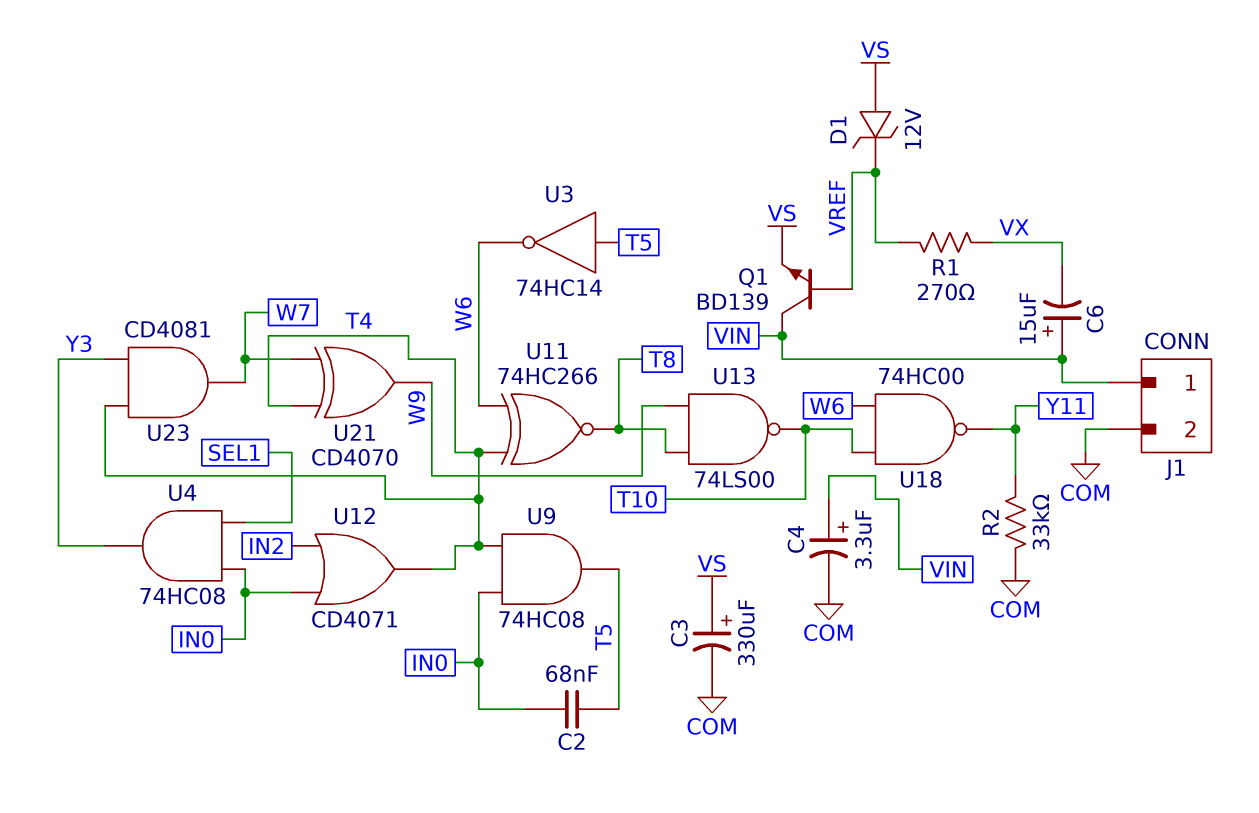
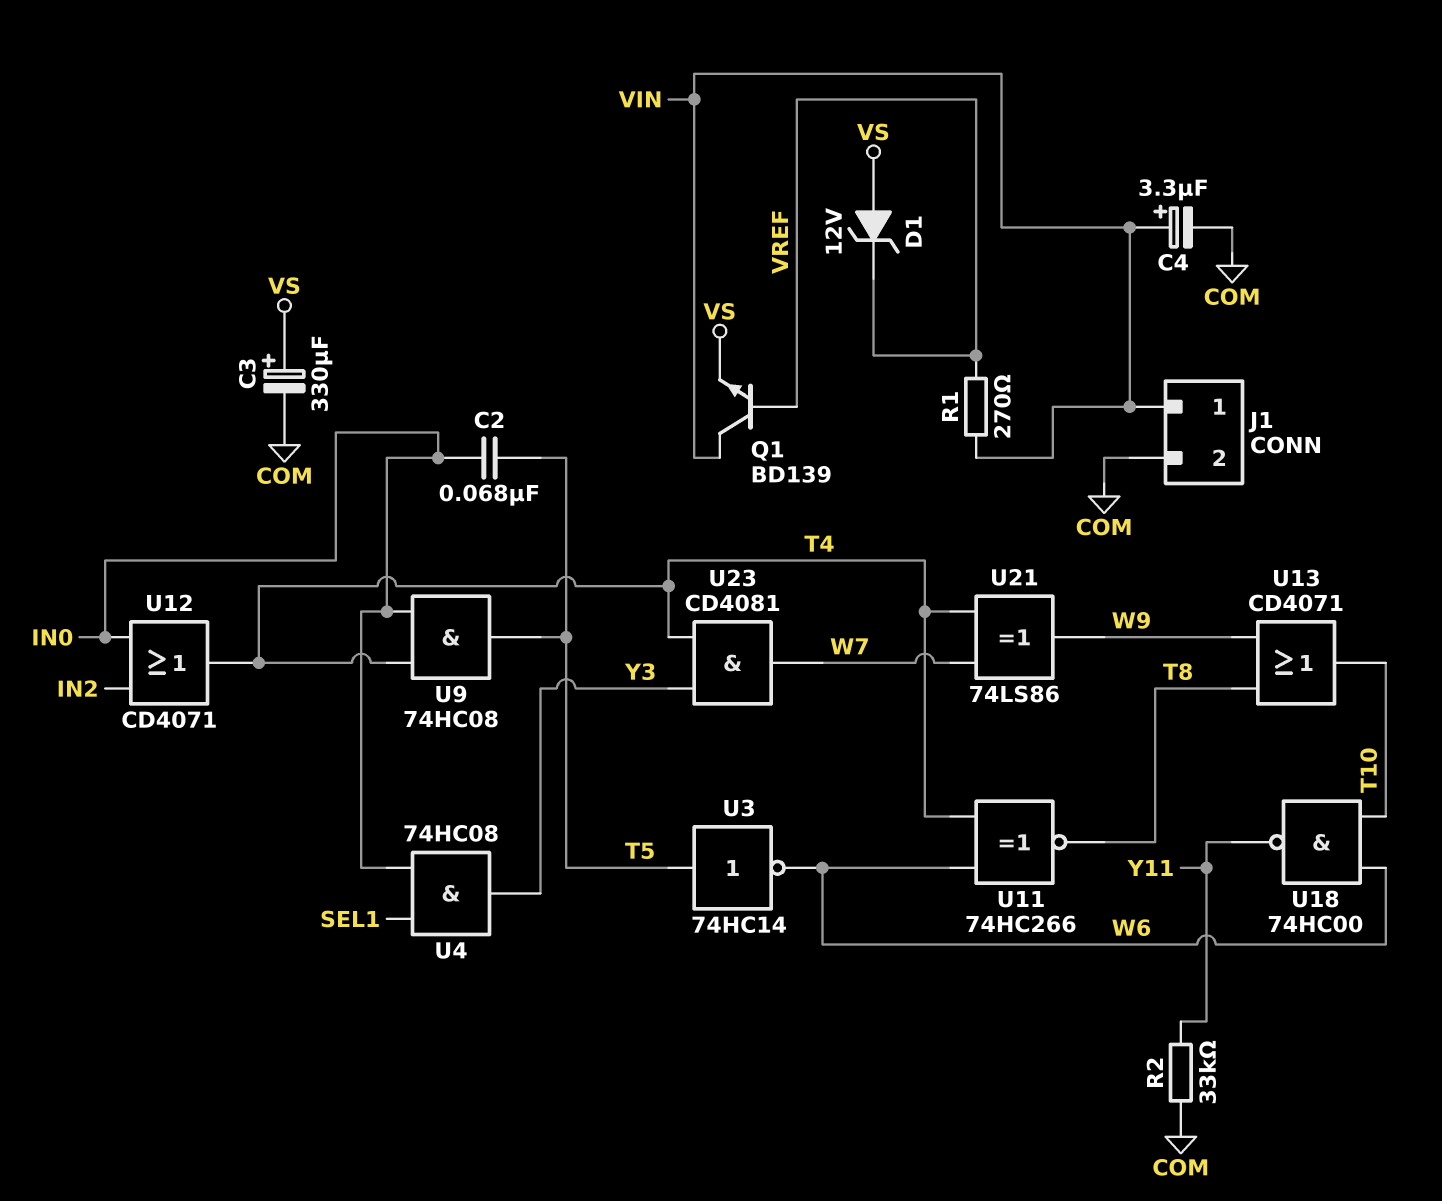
C6: 15uF (plus VIN, minus VX) -> none
R1: 270 (VREF, VX) -> 270 (VIN, VREF)
U13: NAND 74LS00 (in T8, in W9, out T10) -> OR CD4071 (in T8, in W9, out T10)
U21: XOR CD4070 (in T4, in W7, out W9) -> XOR 74LS86 (in T4, in W7, out W9)

